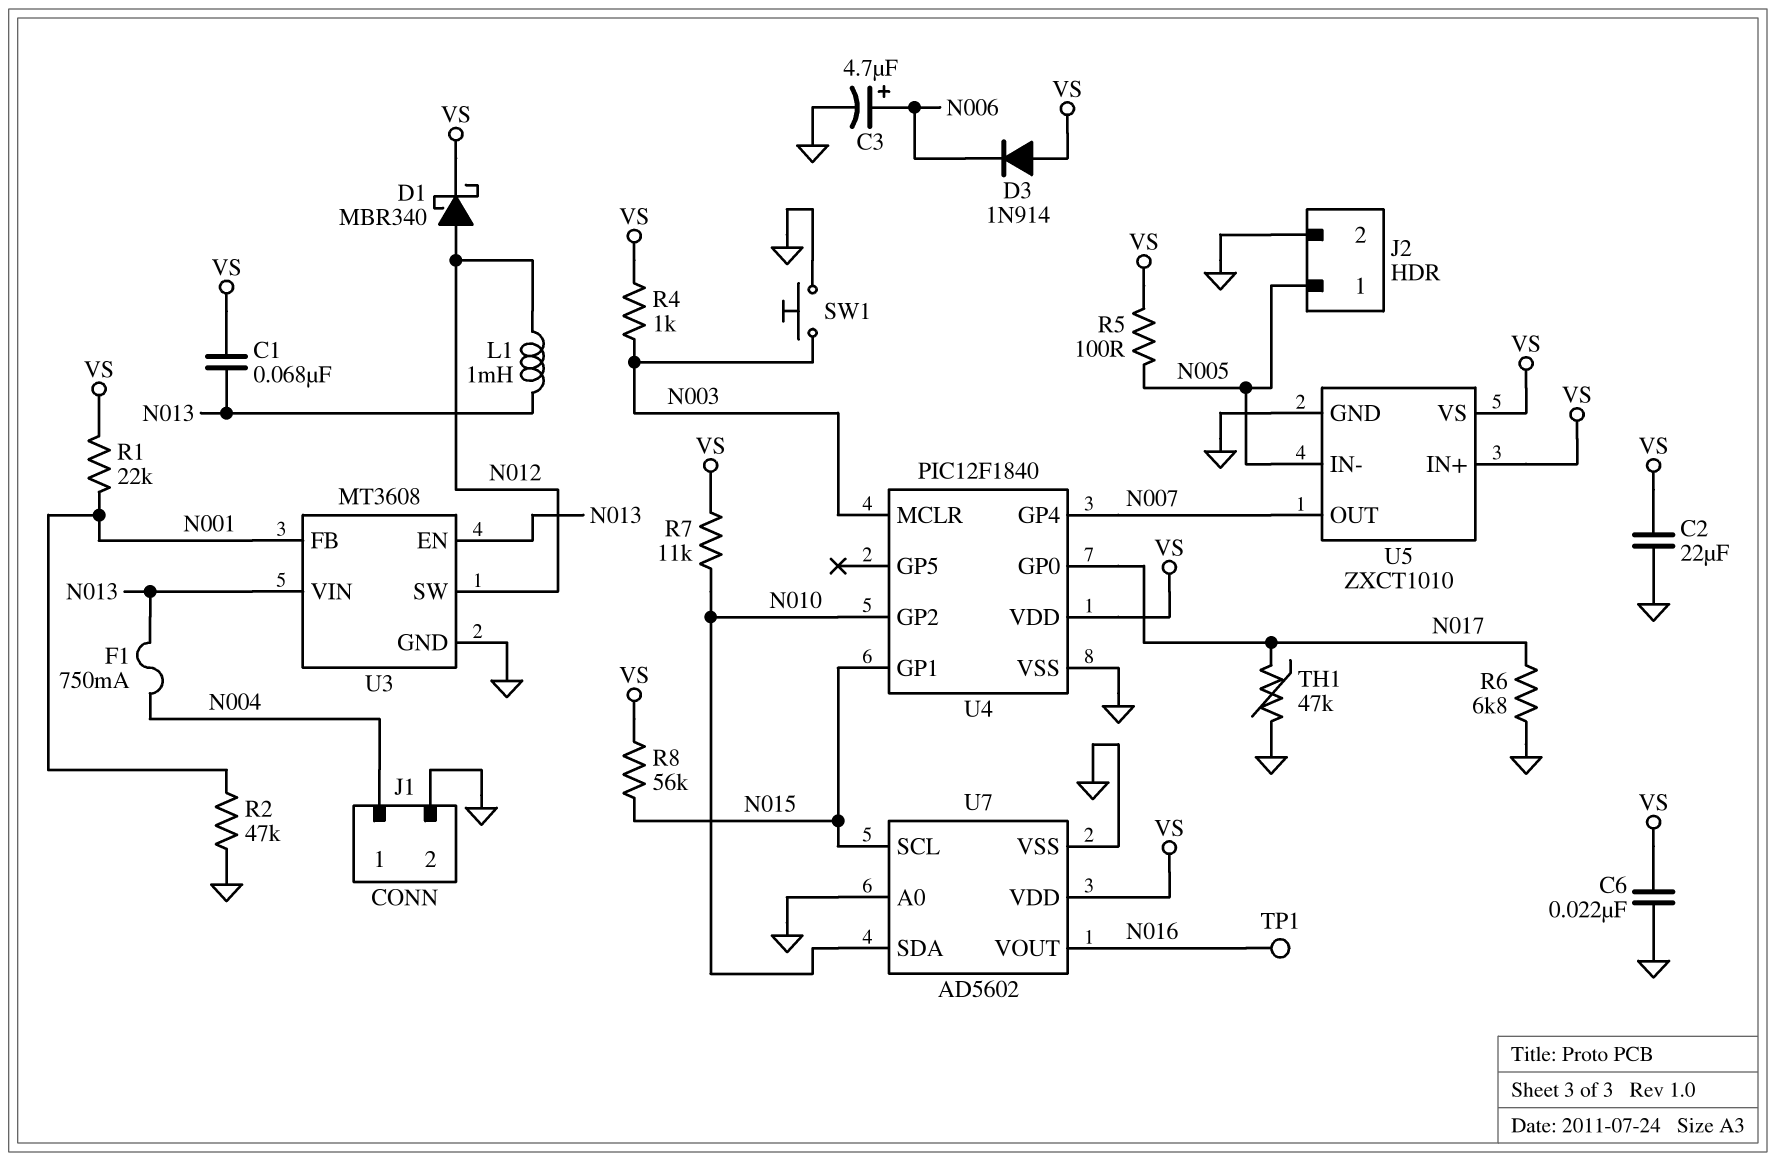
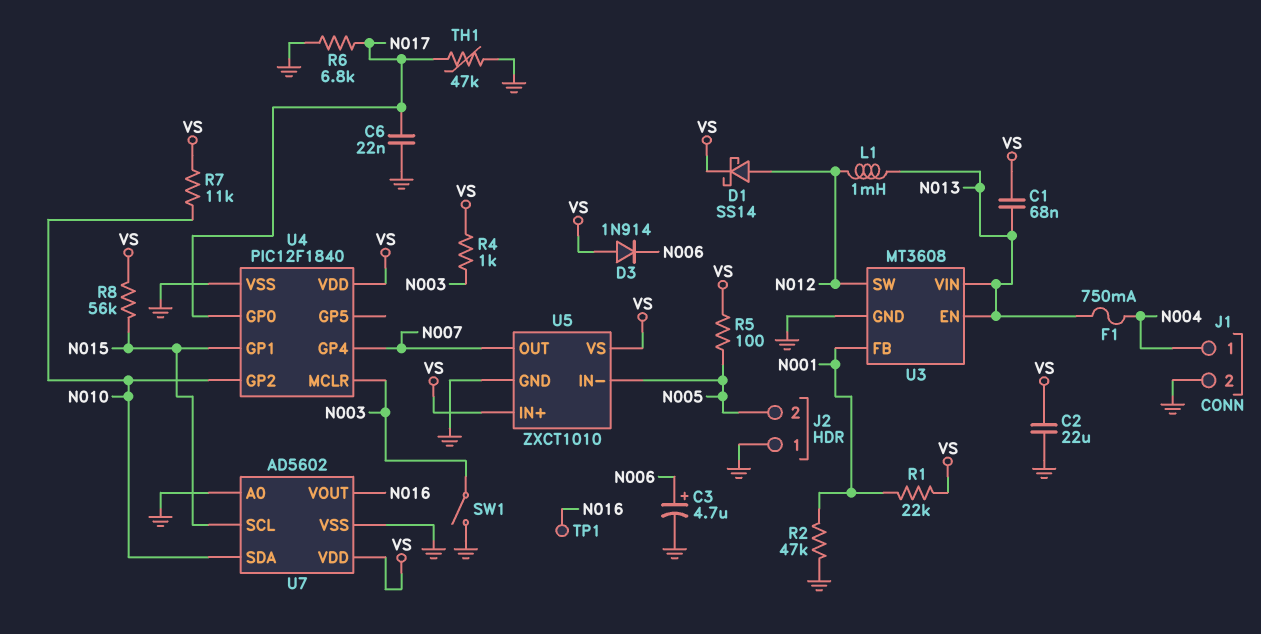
C6: 22nF (GND, VS) -> 22nF (GND, N017)
D1: schottky MBR340 (A N012, K VS) -> schottky SS14 (A N012, K VS)
J2 pin 1: N005 -> GND
J2 pin 2: GND -> N005
SW1: button (GND, N003) -> switch (GND, N003)

